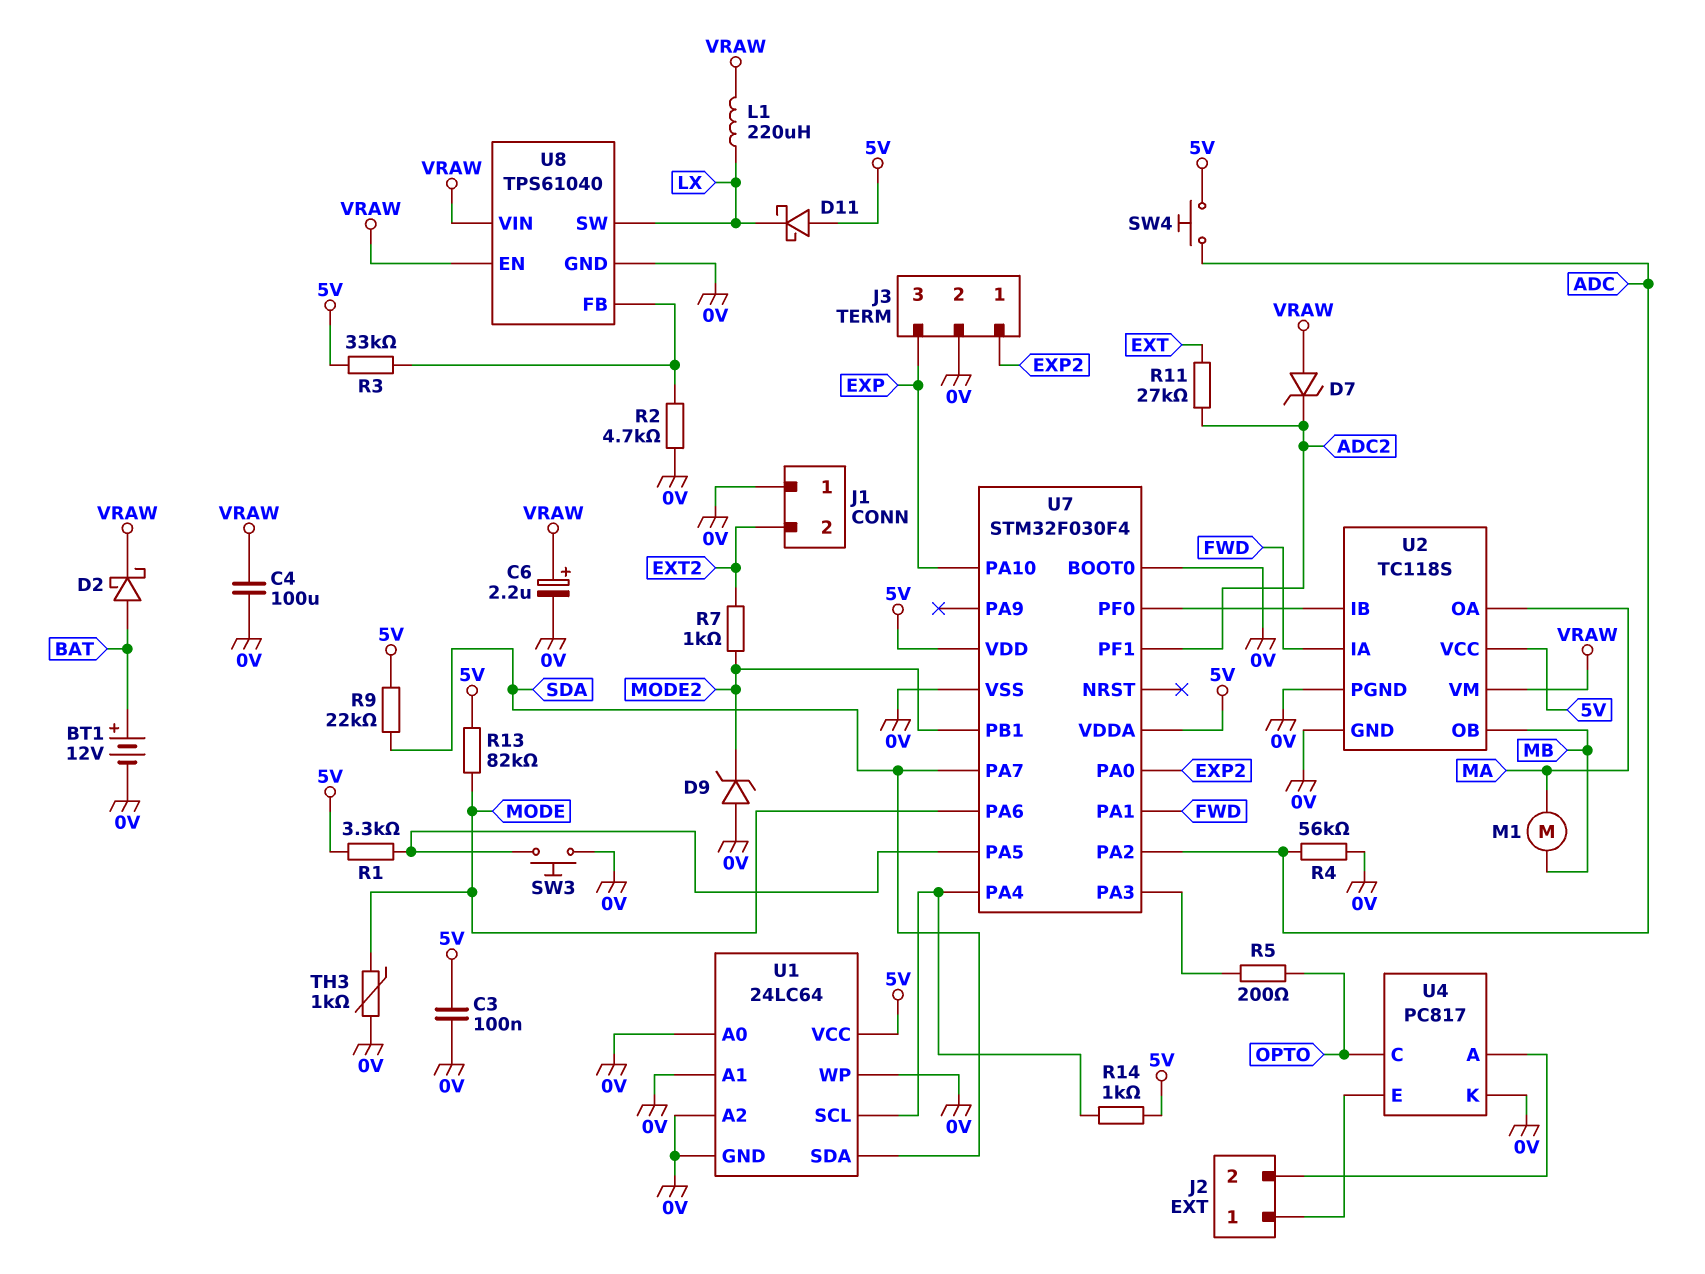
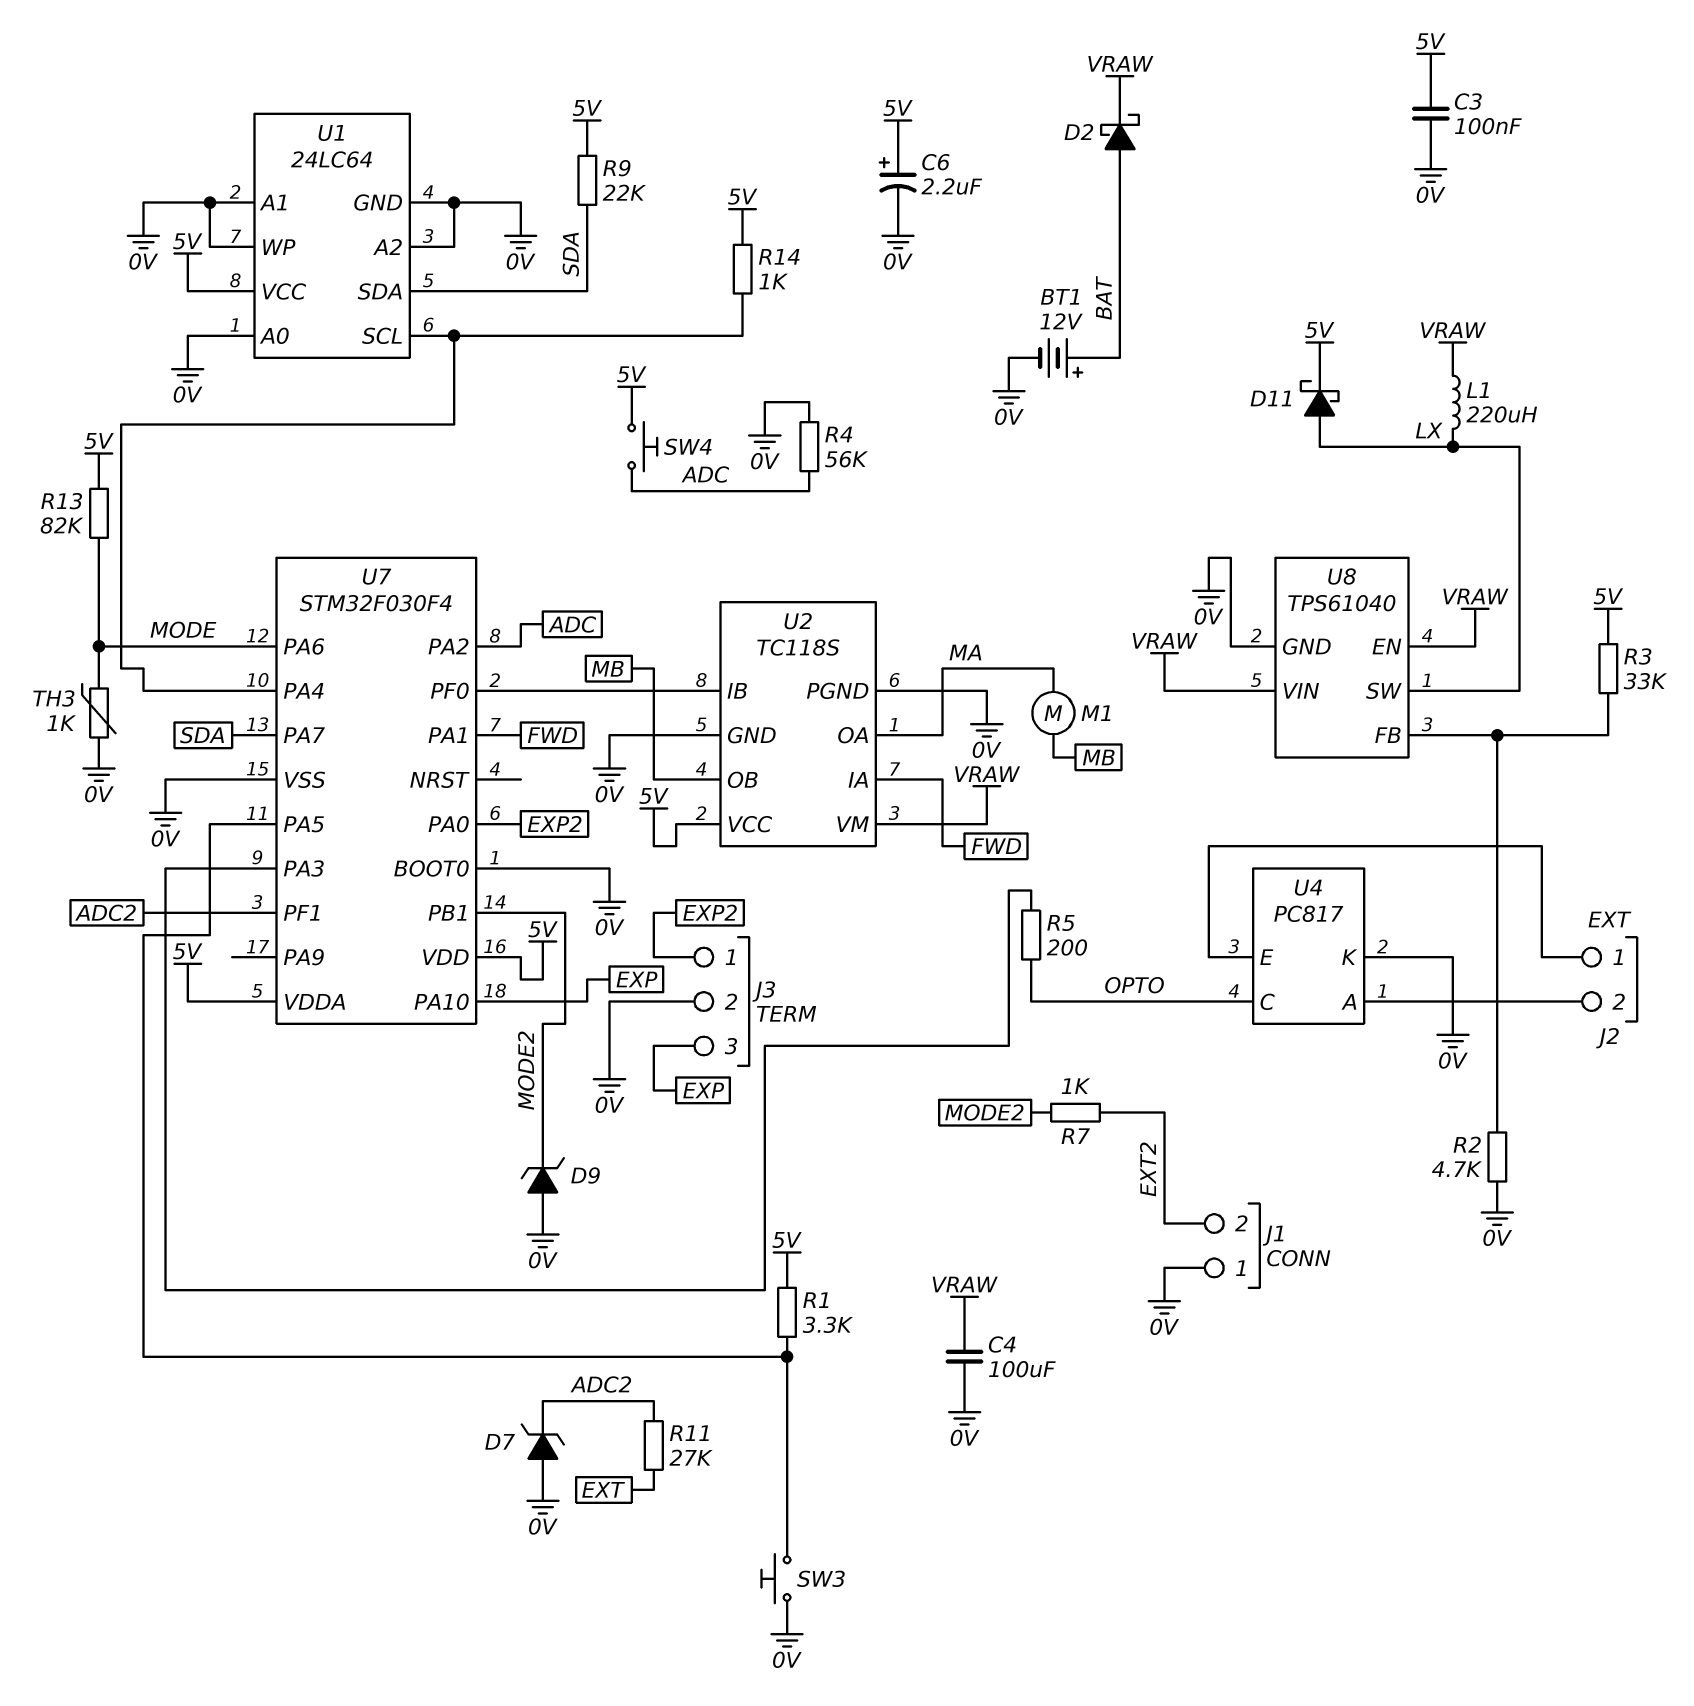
C6: 2.2uF (plus VRAW, minus 0V) -> 2.2uF (plus 5V, minus 0V)
D7: zener (A VRAW, K ADC2) -> zener (A 0V, K ADC2)
D11: schottky (A 5V, K LX) -> schottky (A LX, K 5V)

